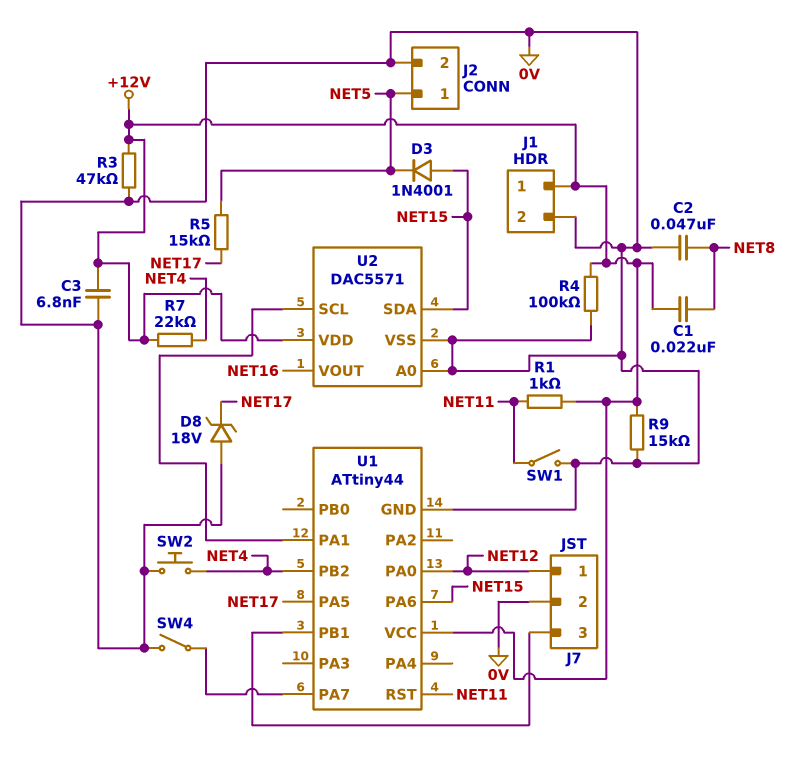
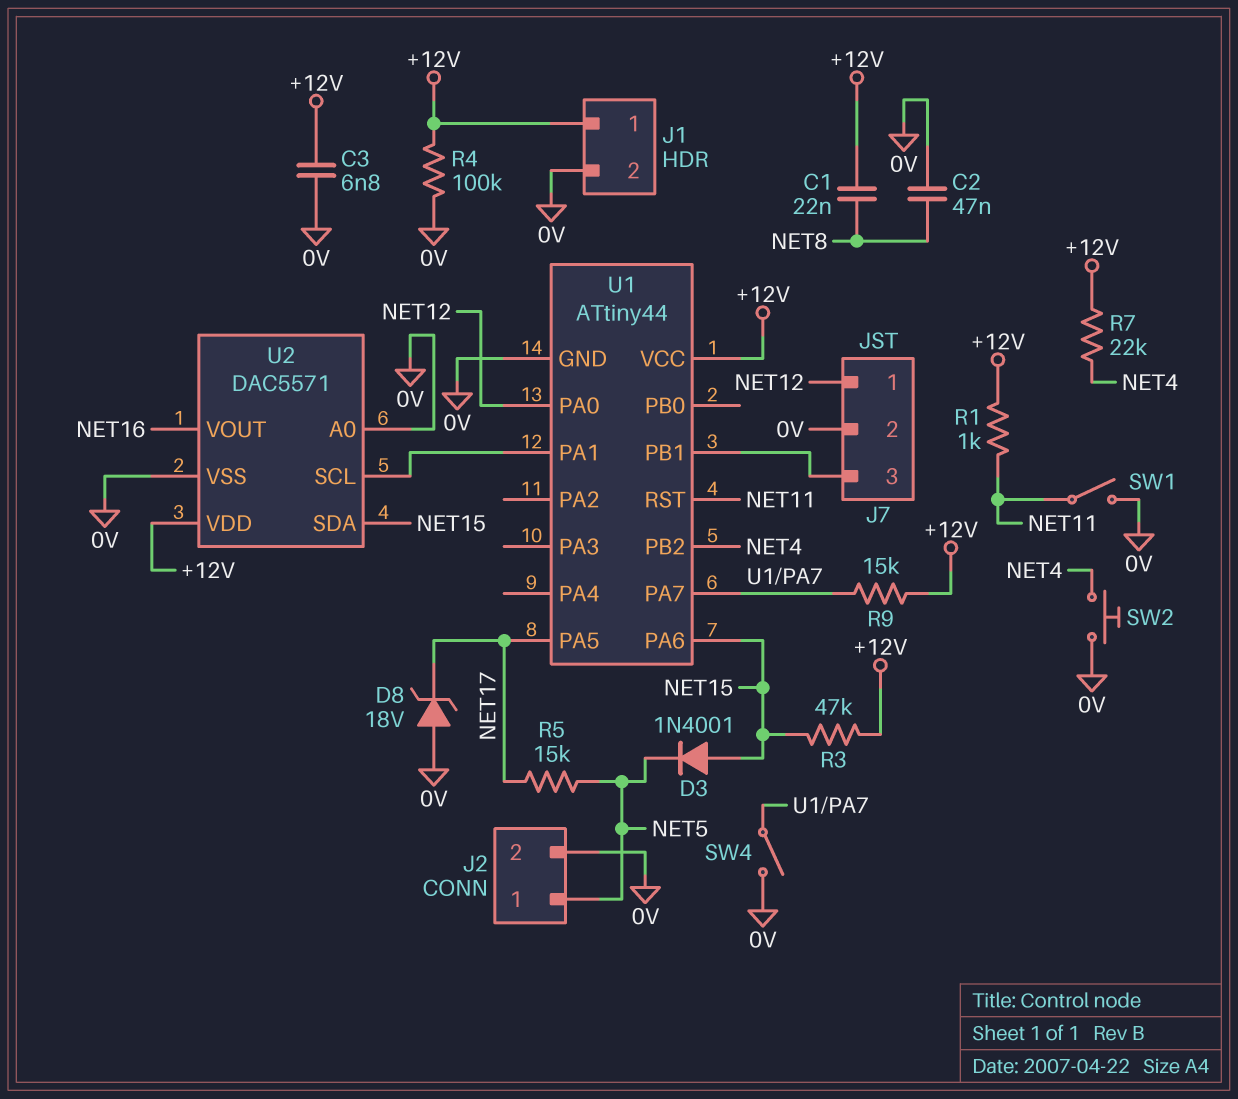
R3: 47k (+12V, 0V) -> 47k (+12V, NET15)
R9: 15k (+12V, 0V) -> 15k (+12V, U1/PA7)

